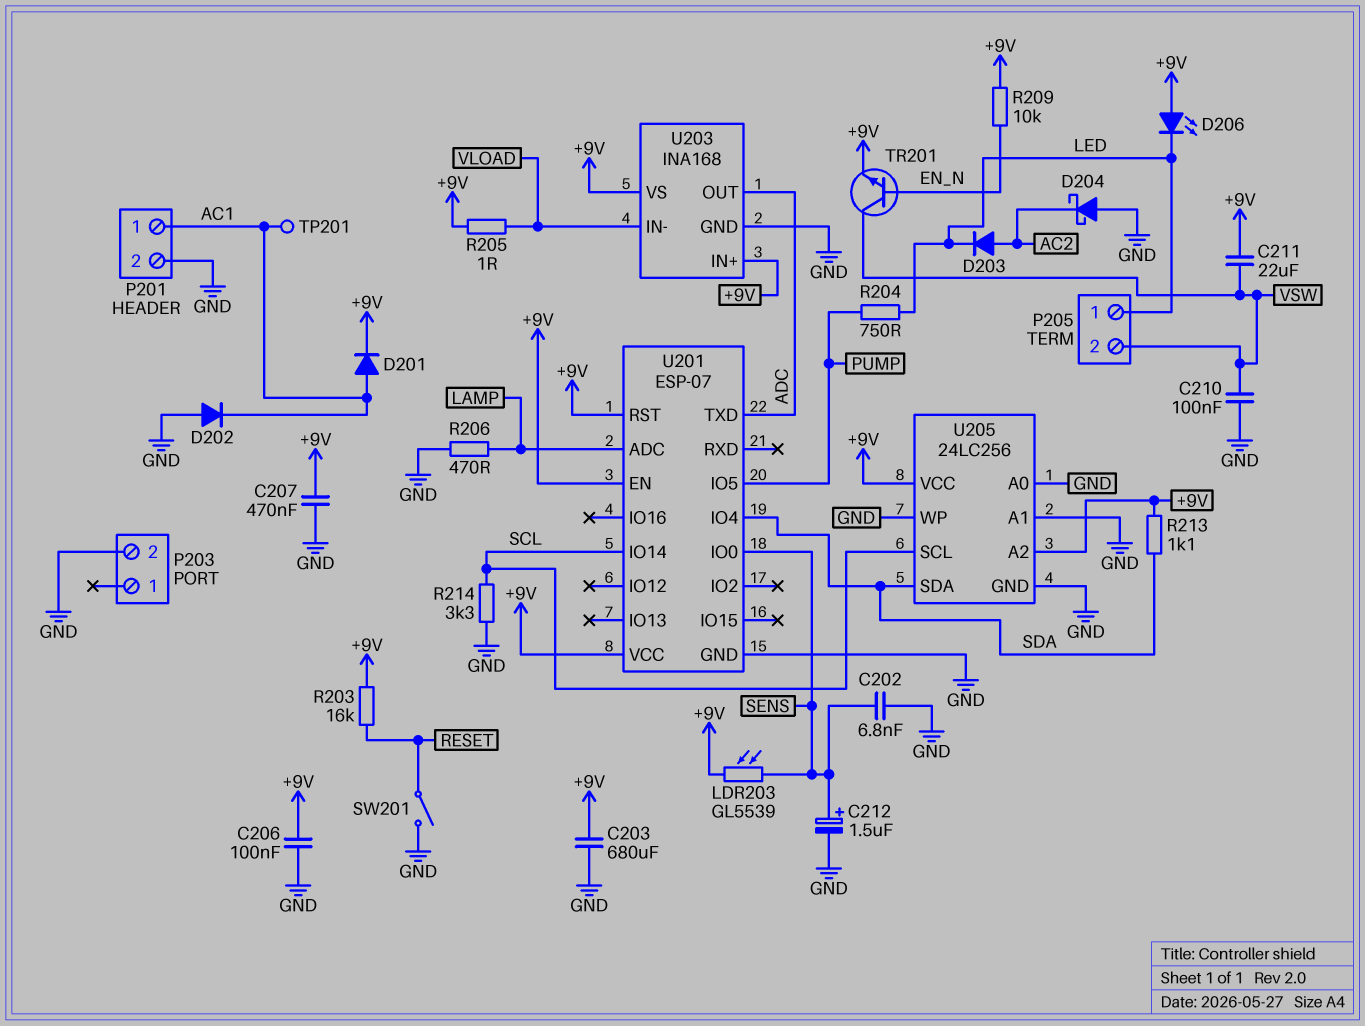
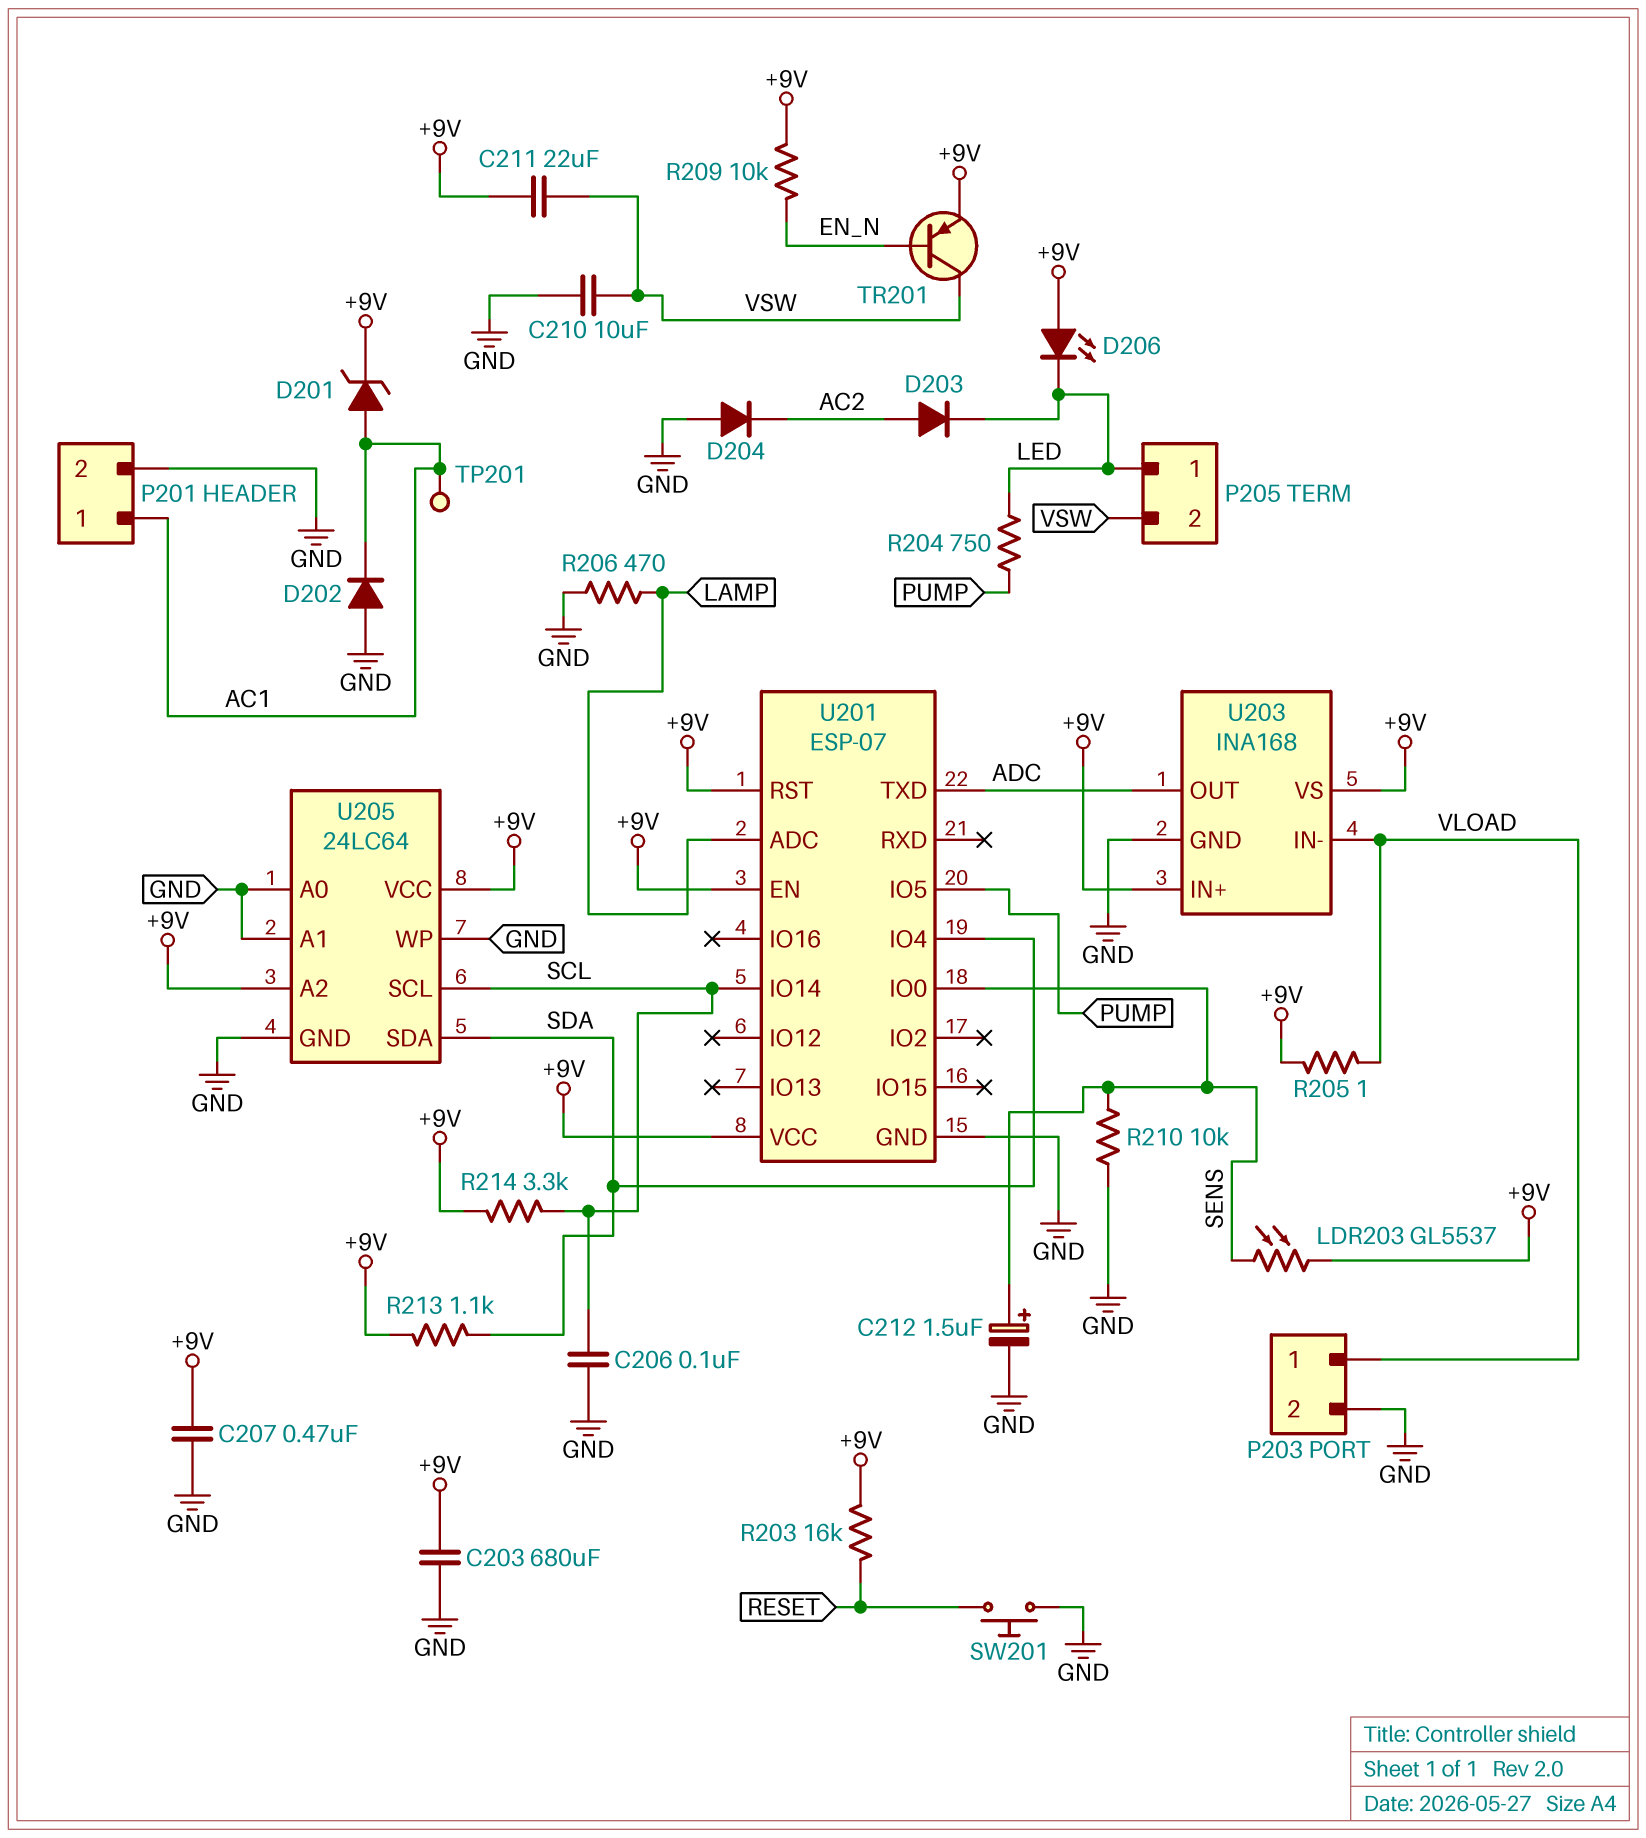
C202: 6.8nF (GND, SENS) -> none
C206: 100nF (+9V, GND) -> 100nF (GND, SCL)
C210: 100nF (GND, VSW) -> 10uF (GND, VSW)
D201: diode (A AC1, K +9V) -> zener (A AC1, K +9V)
D204: schottky (A GND, K AC2) -> diode (A GND, K AC2)
LDR203: GL5539 (+9V, SENS) -> GL5537 (+9V, SENS)
P203 pin 1: none -> VLOAD
R210: none -> 10k (GND, SENS)
R214: 3.3k (GND, SCL) -> 3.3k (+9V, SCL)
SW201: switch (GND, RESET) -> button (GND, RESET)
TR201: NPN (B EN_N, C VSW, E +9V) -> PNP (B EN_N, C VSW, E +9V)
U205: 24LC256 -> 24LC64

